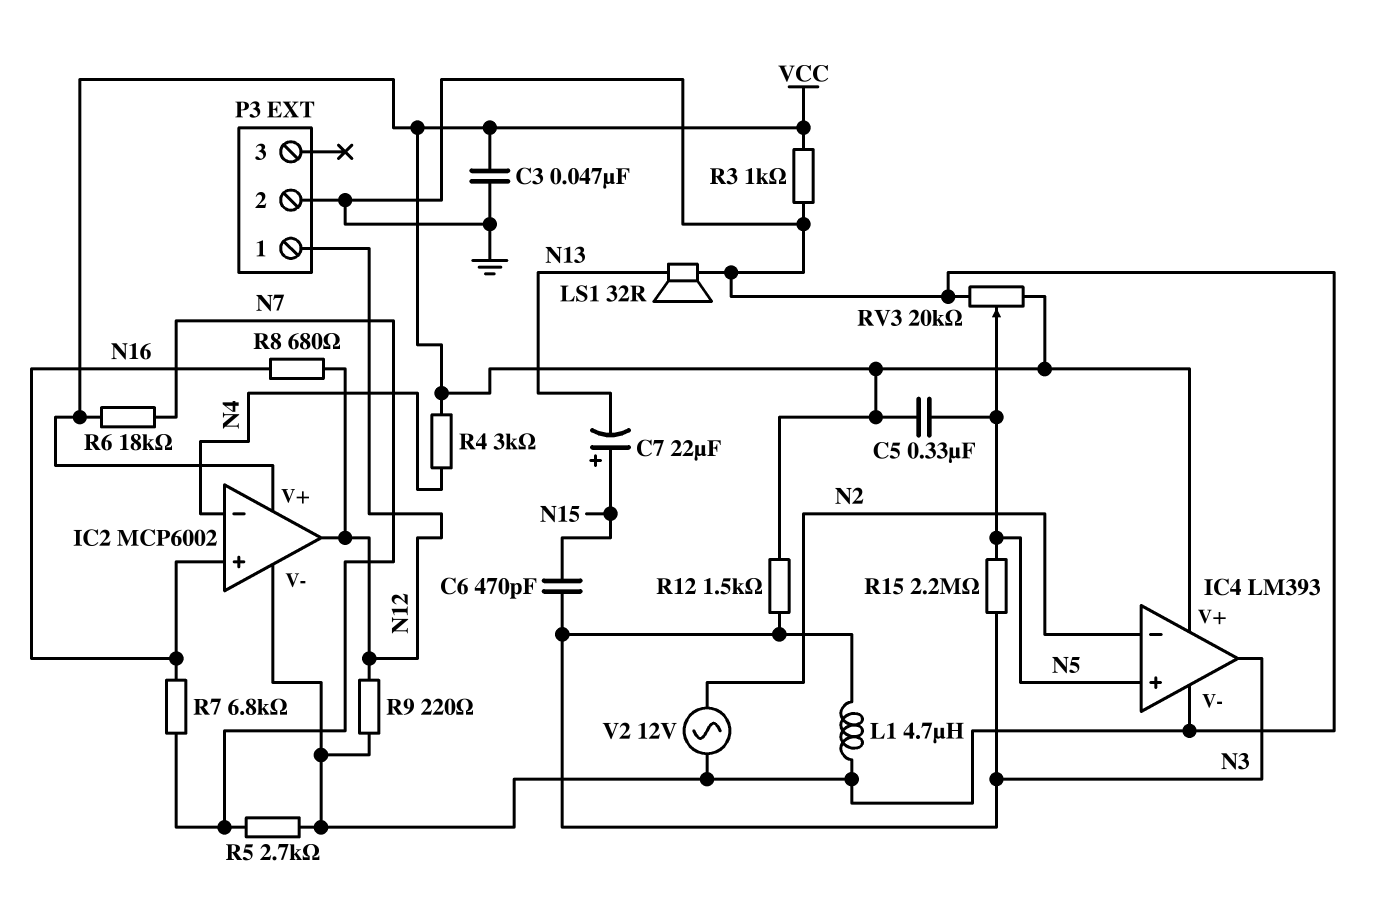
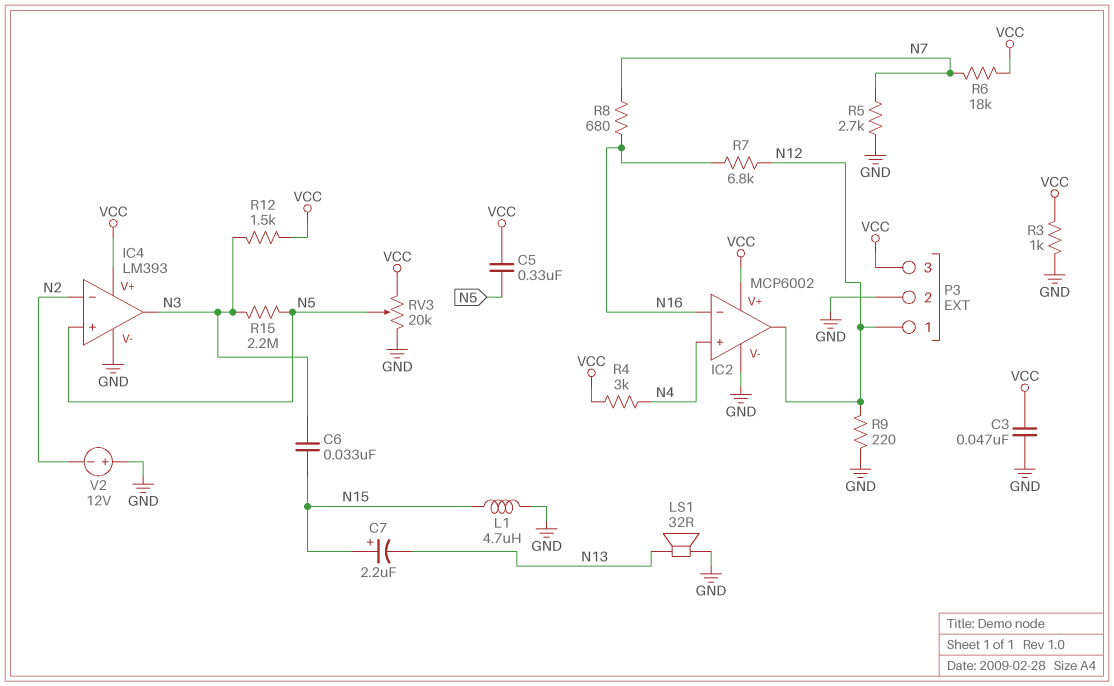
C6: 470pF (N3, N15) -> 33nF (N3, N15)
C7: 22uF (plus N15, minus N13) -> 2.2uF (plus N15, minus N13)
IC2 pin in+: N16 -> N4
IC2 pin in-: N4 -> N16
L1: 4.7uH (GND, N3) -> 4.7uH (GND, N15)
P3 pin 3: none -> VCC
R7: 6.8k (N7, N16) -> 6.8k (N12, N16)
R8: 680 (N12, N16) -> 680 (N7, N16)
V2: AC 12V (GND, N2) -> 12V (plus GND, minus N2)

